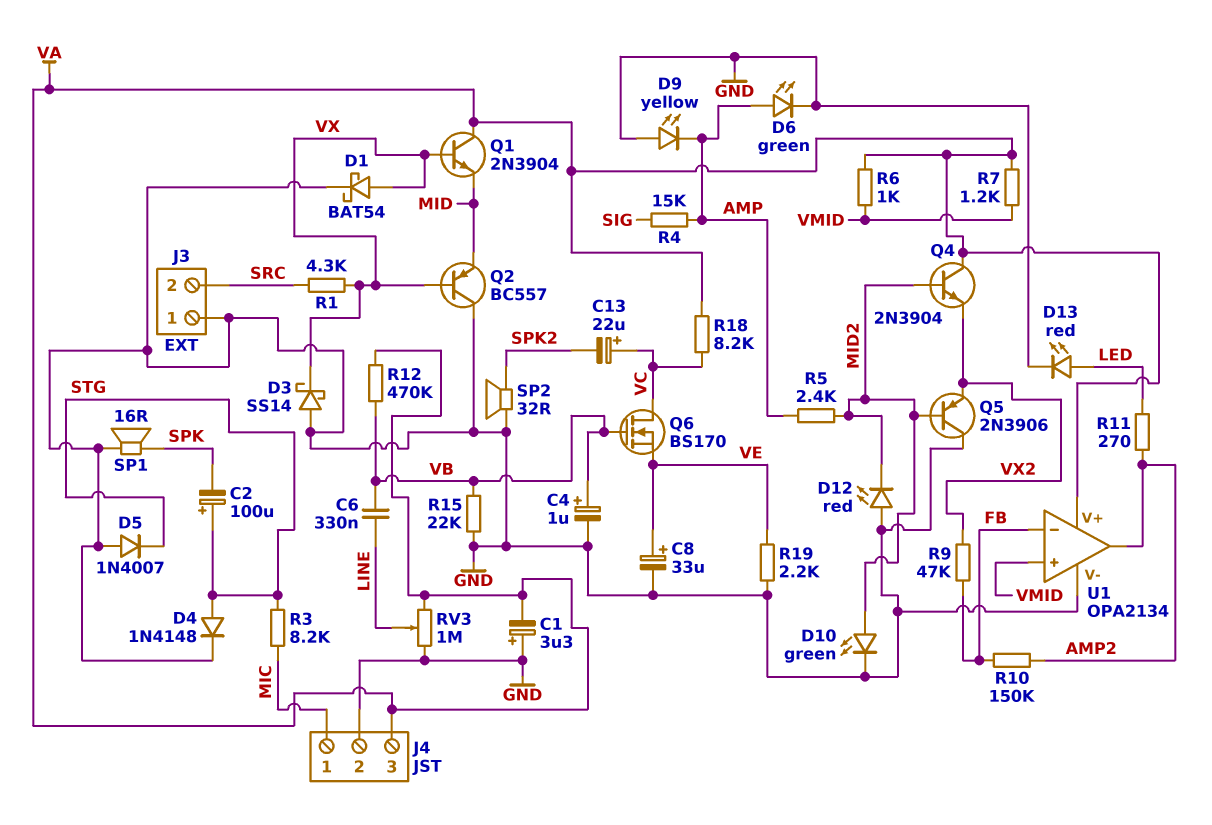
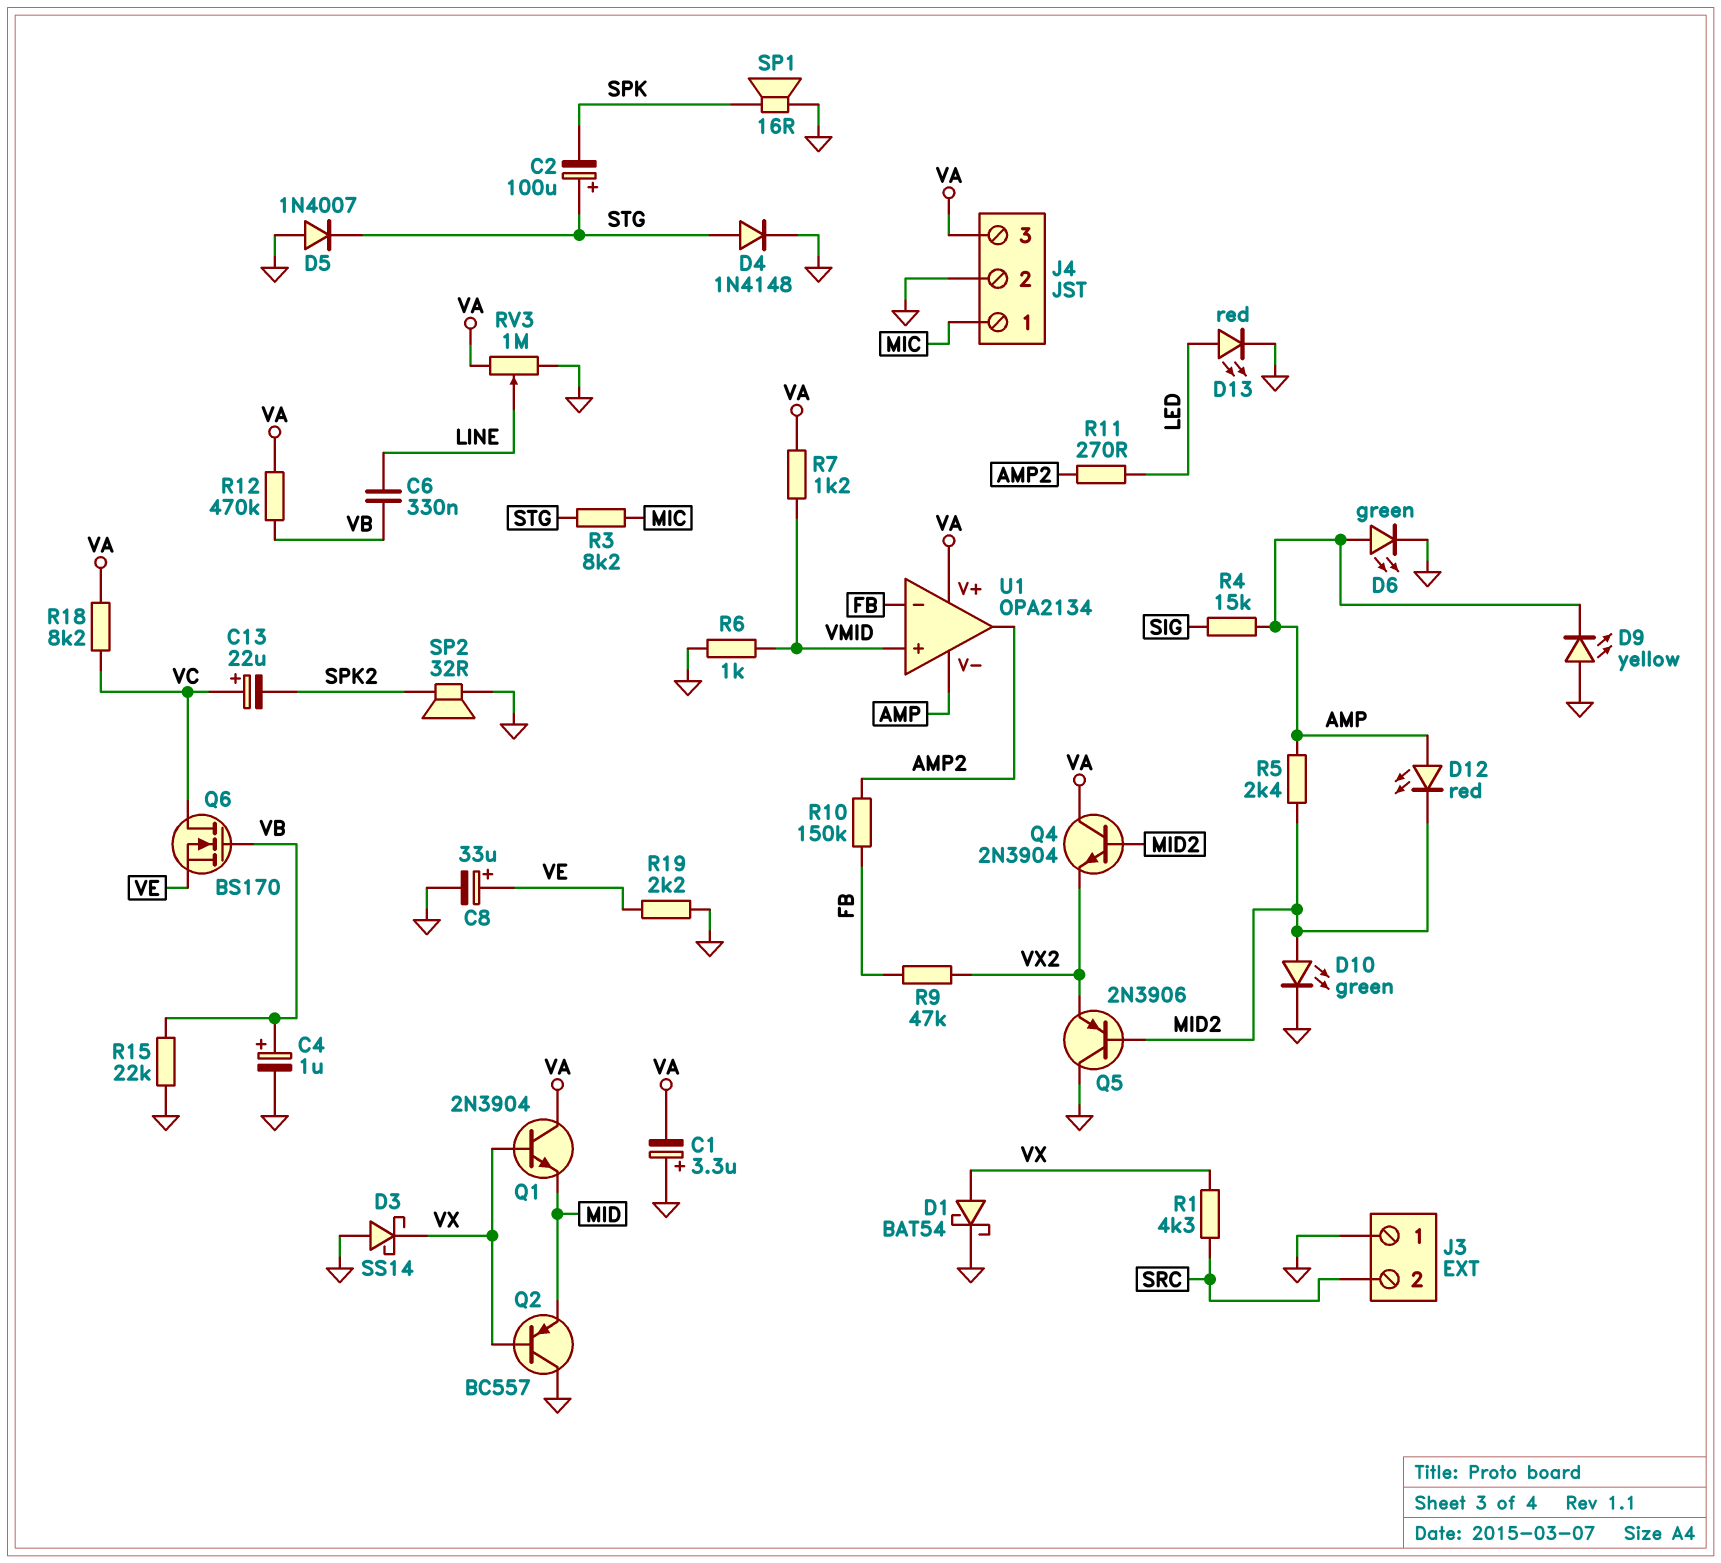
D12: LED red (A GND, K MID2) -> LED red (A AMP, K MID2)
R6: 1k (VA, VMID) -> 1k (GND, VMID)
U1 pin V-: GND -> AMP

